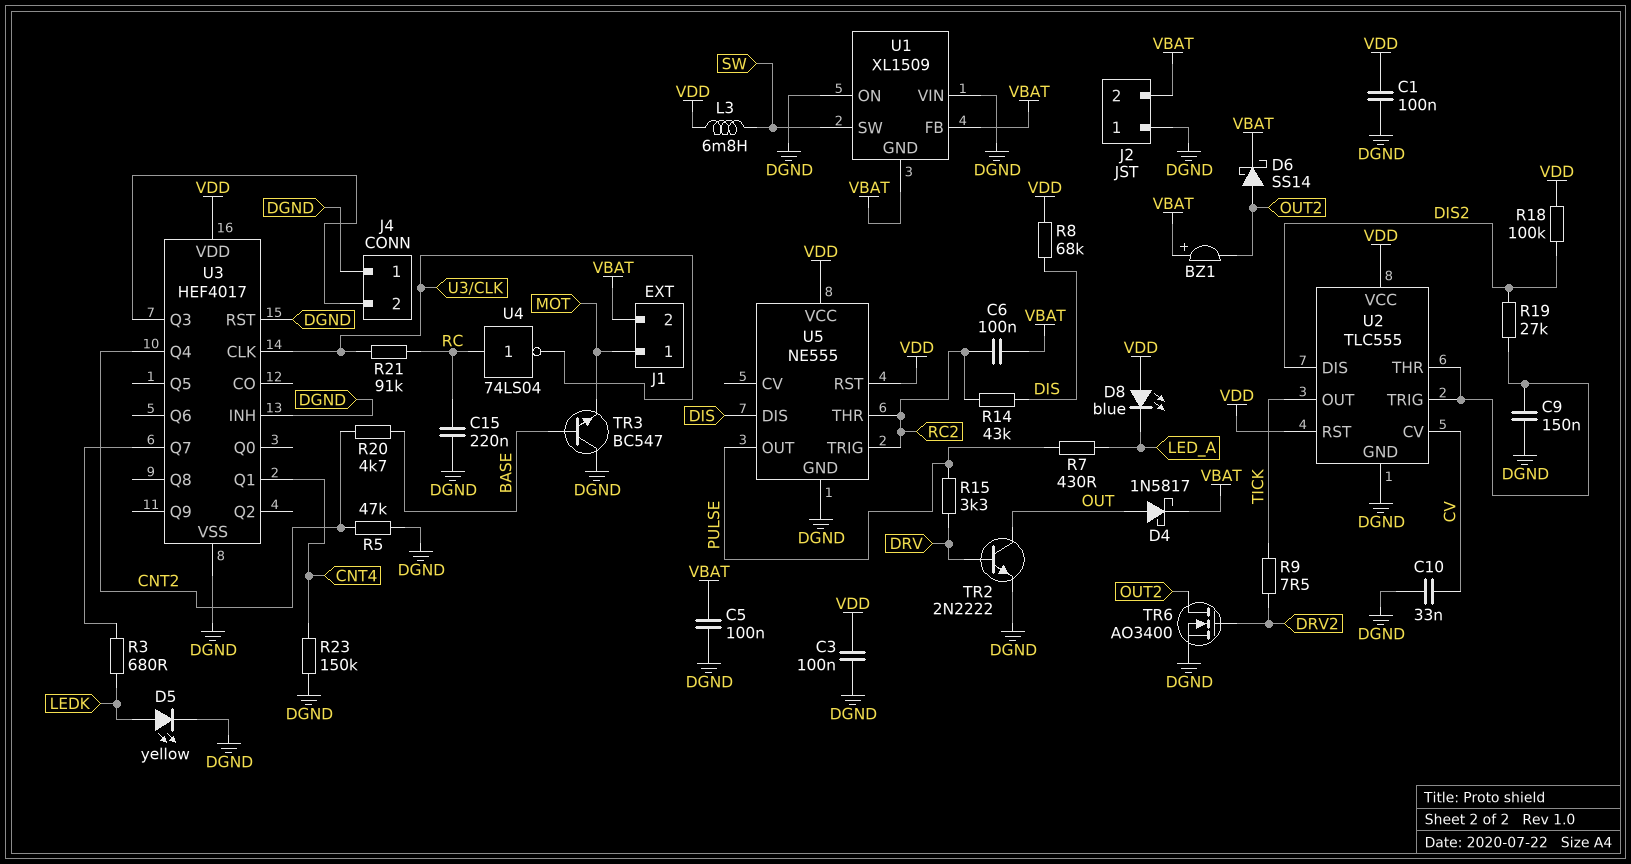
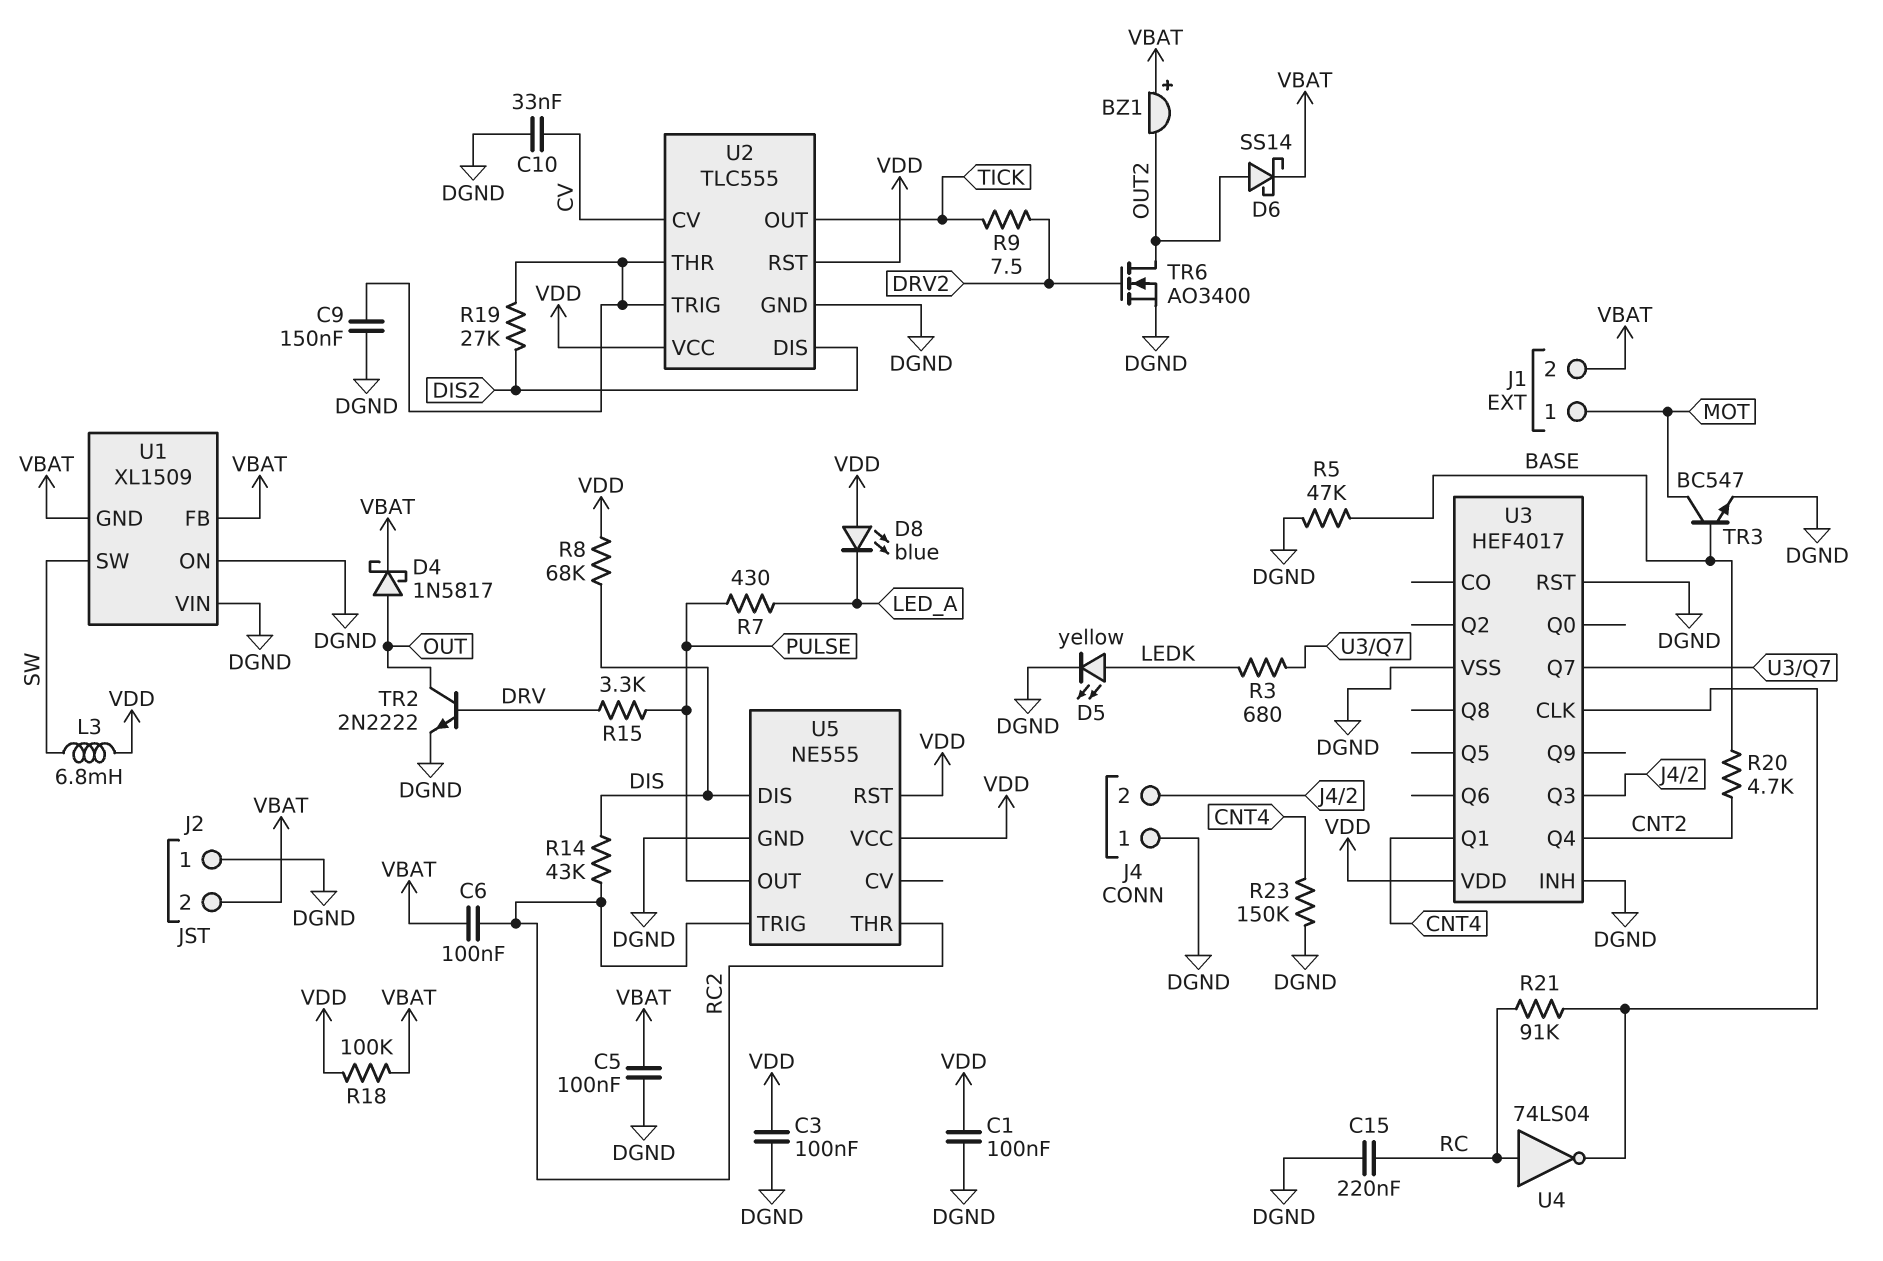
R5: 47k (CNT2, DGND) -> 47k (BASE, DGND)
R18: 100k (DIS2, VDD) -> 100k (VBAT, VDD)
TR3: NPN BC547 (B BASE, C DGND, E MOT) -> NPN BC547 (B BASE, C MOT, E DGND)

